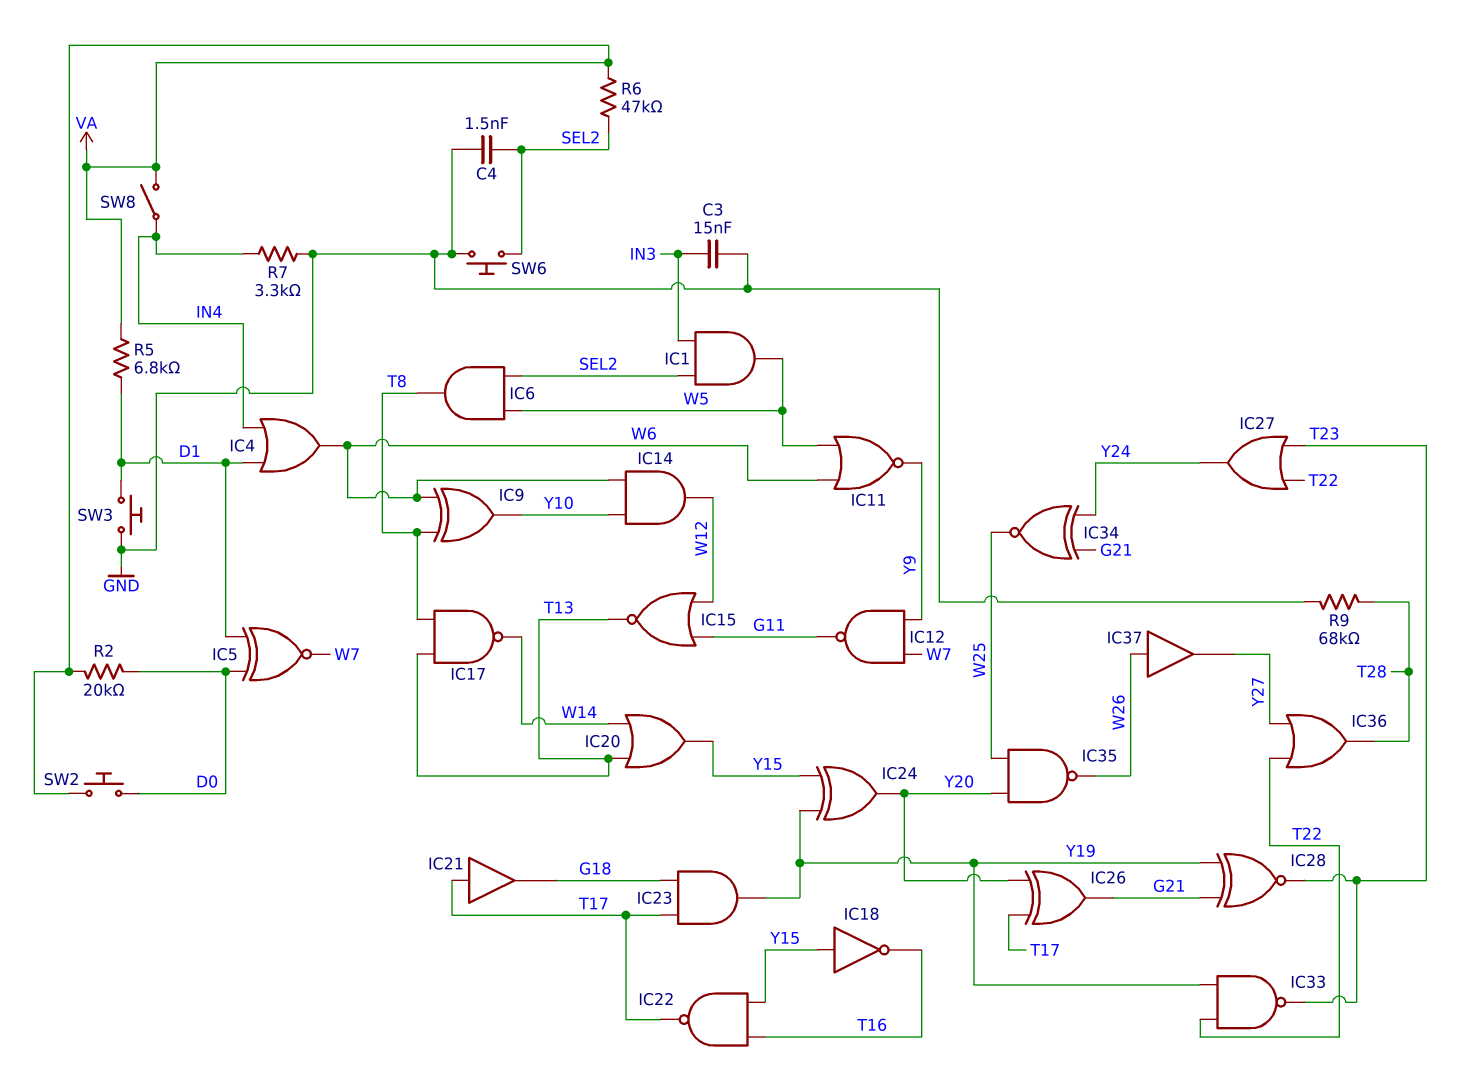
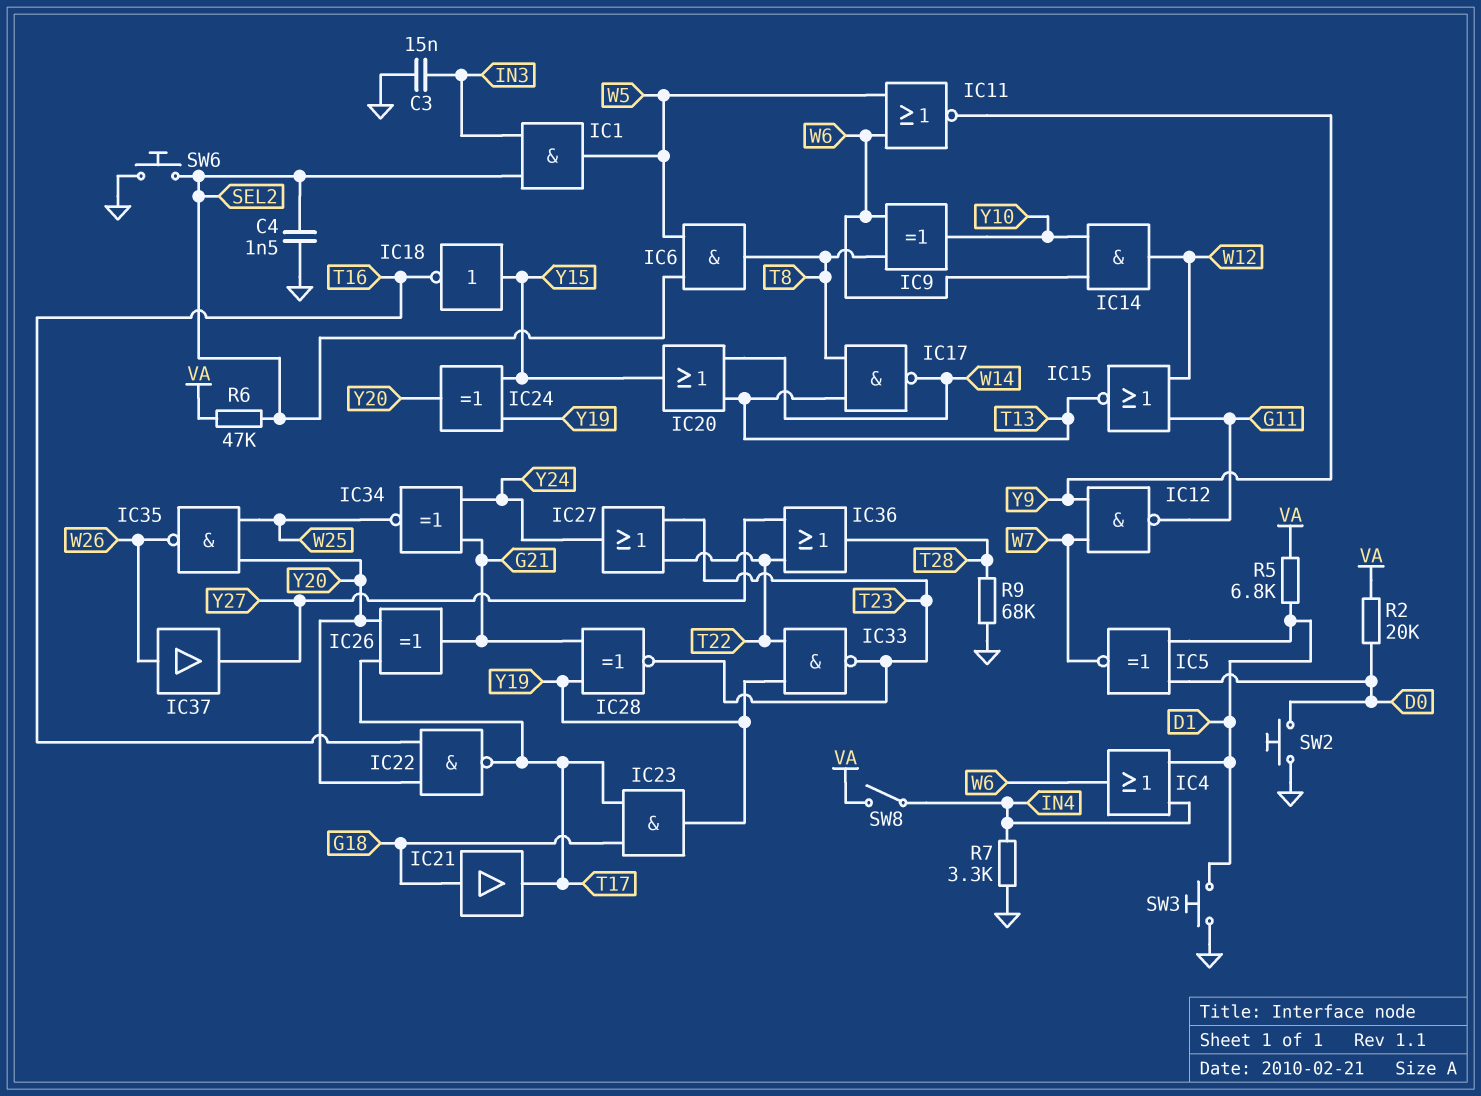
IC21: buffer (in T17, out G18) -> buffer (in G18, out T17)
IC22: NAND (in T16, in Y15, out T17) -> NAND (in T16, in Y20, out T17)
SW2: button (D0, VA) -> button (D0, GND)

